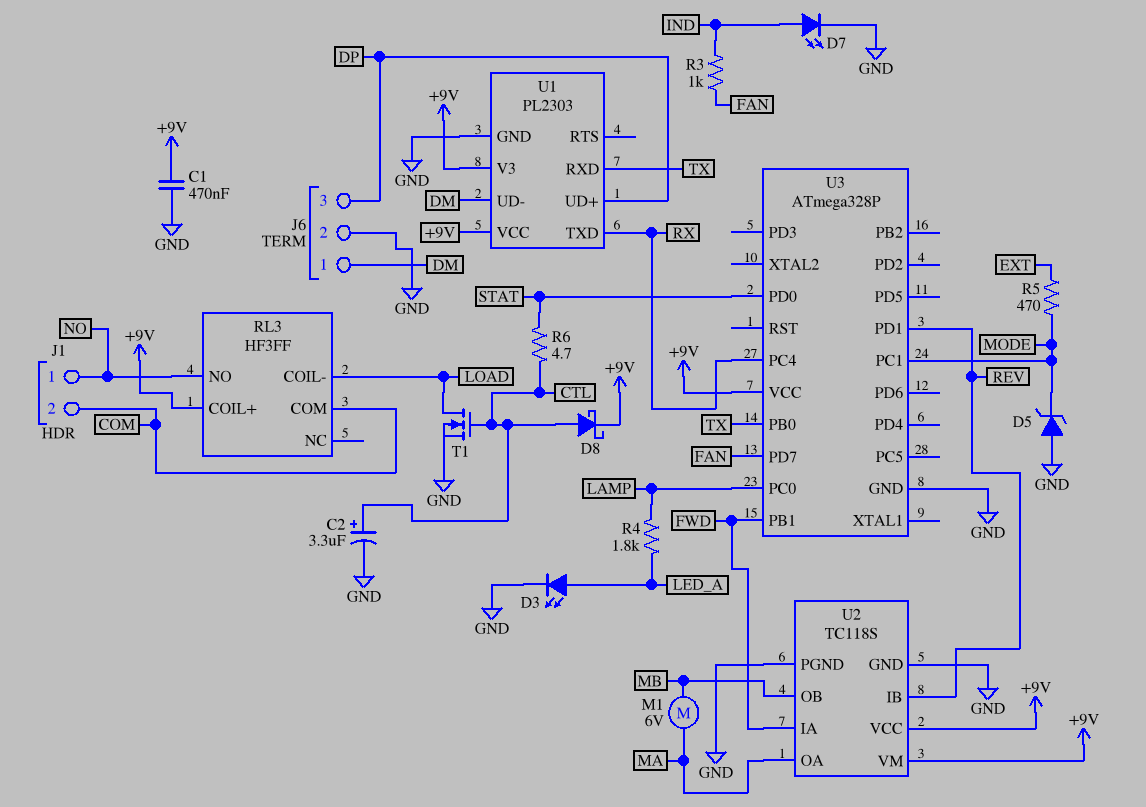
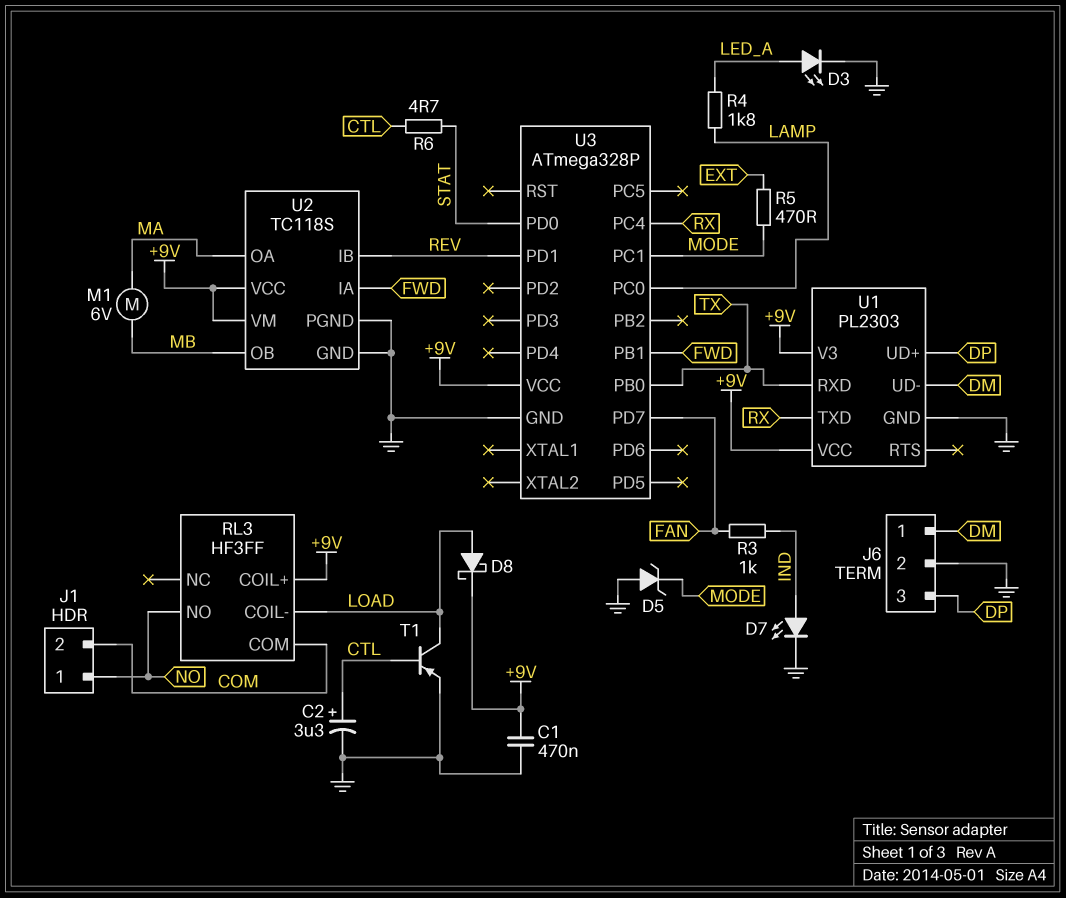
D8: schottky (A CTL, K +9V) -> schottky (A LOAD, K +9V)
T1: NMOS (G CTL, D LOAD, S GND) -> PNP (B CTL, C LOAD, E GND)

